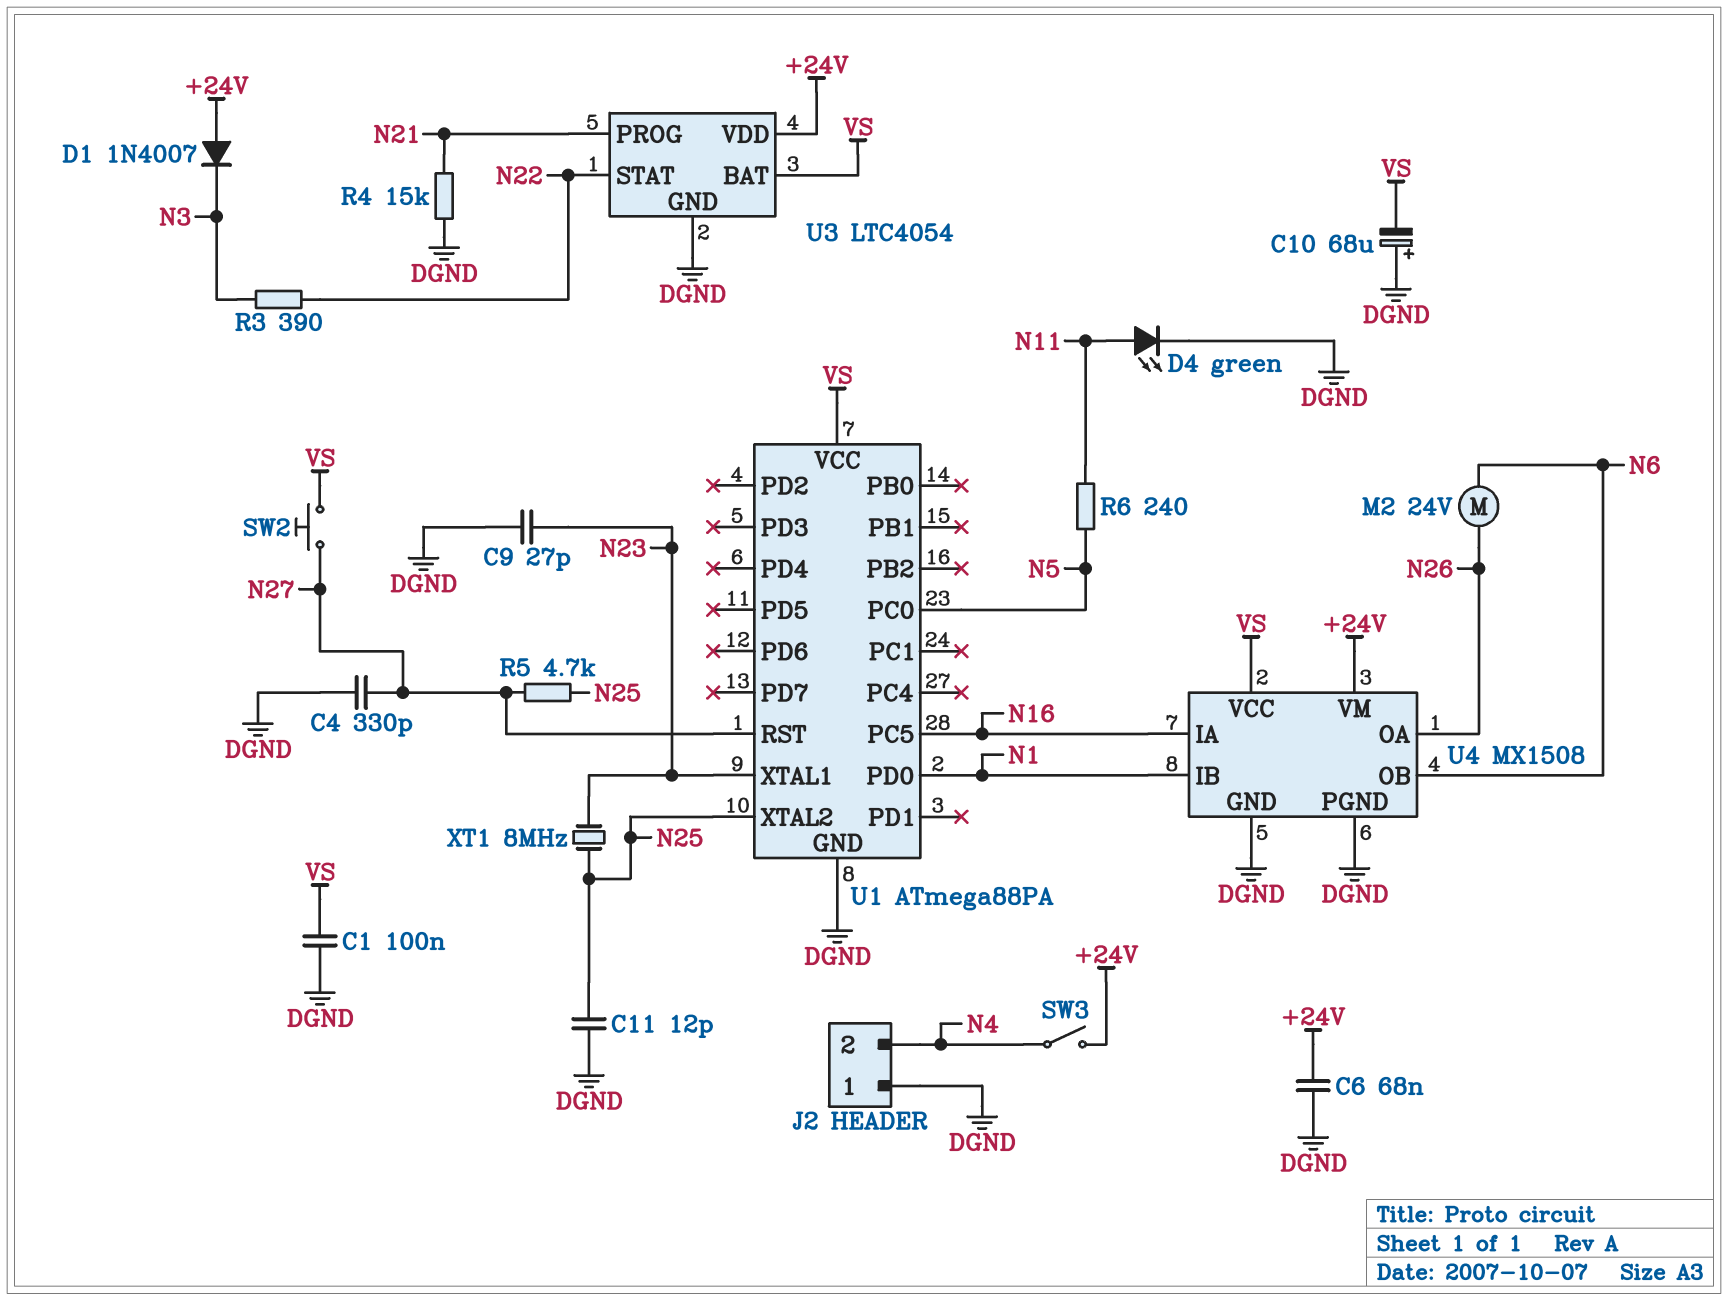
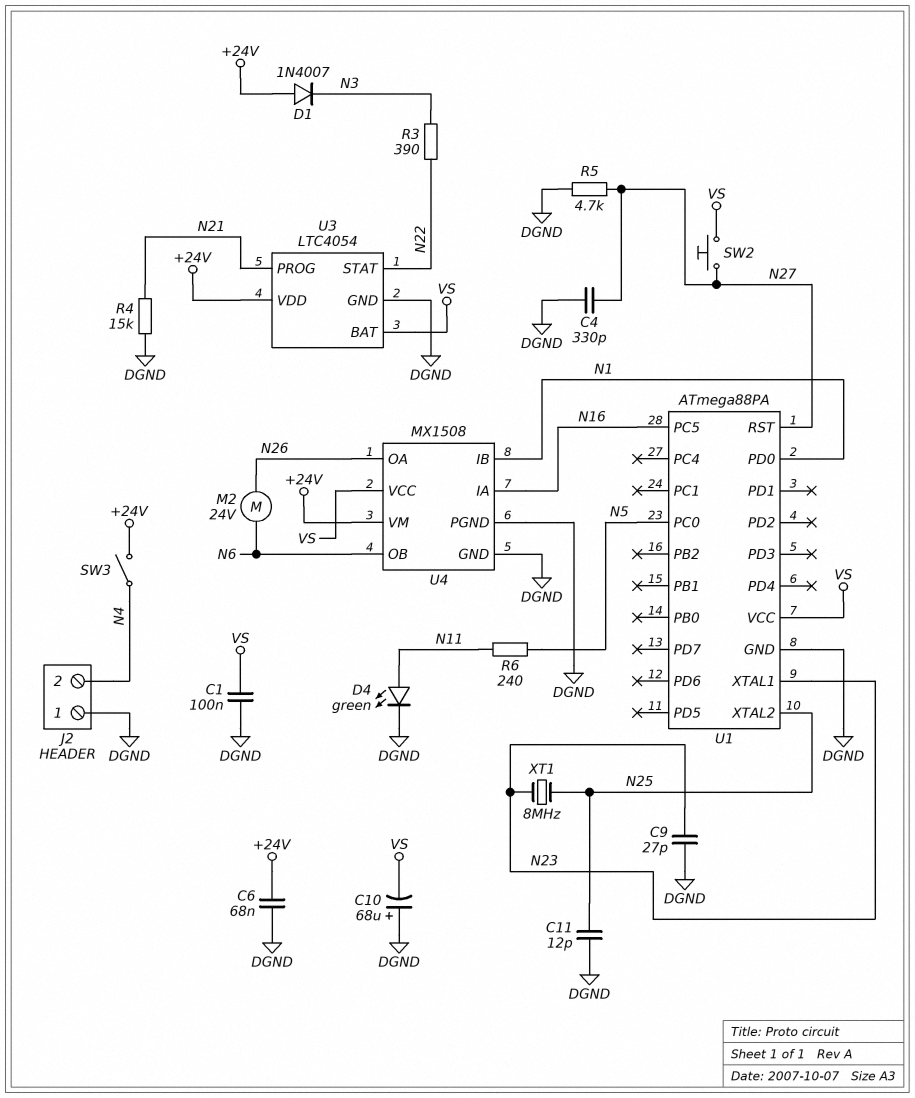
R5: 4.7k (N25, N27) -> 4.7k (DGND, N27)

